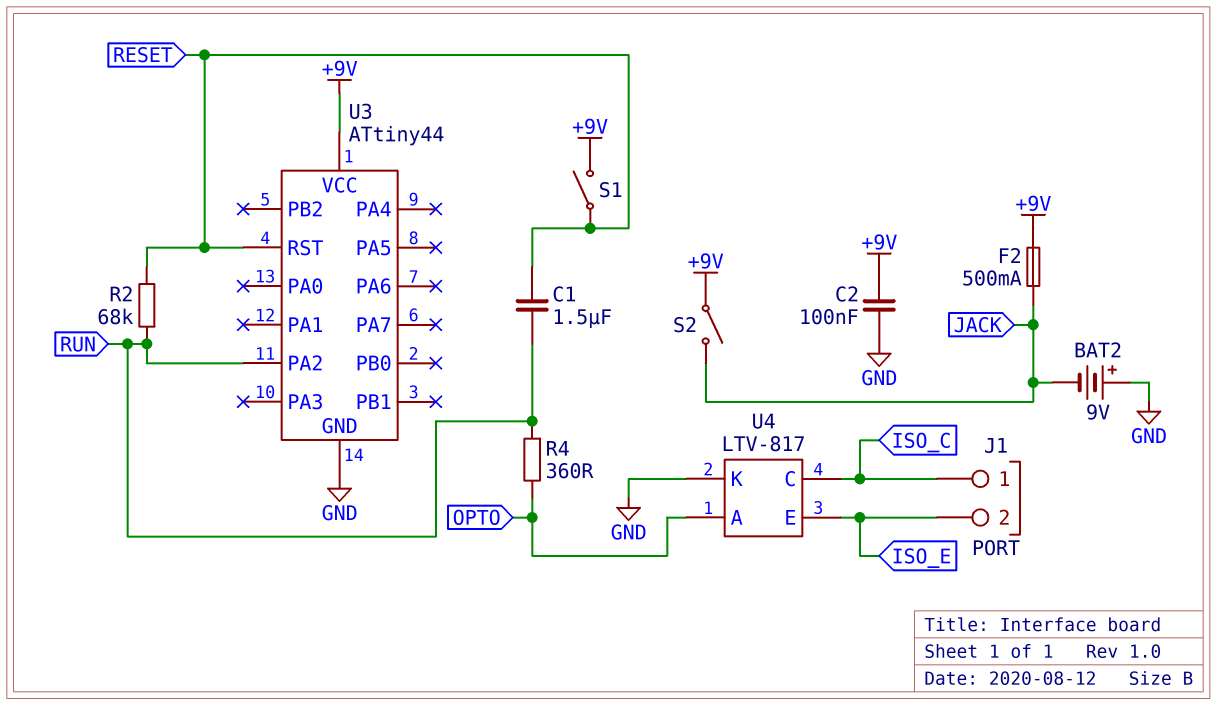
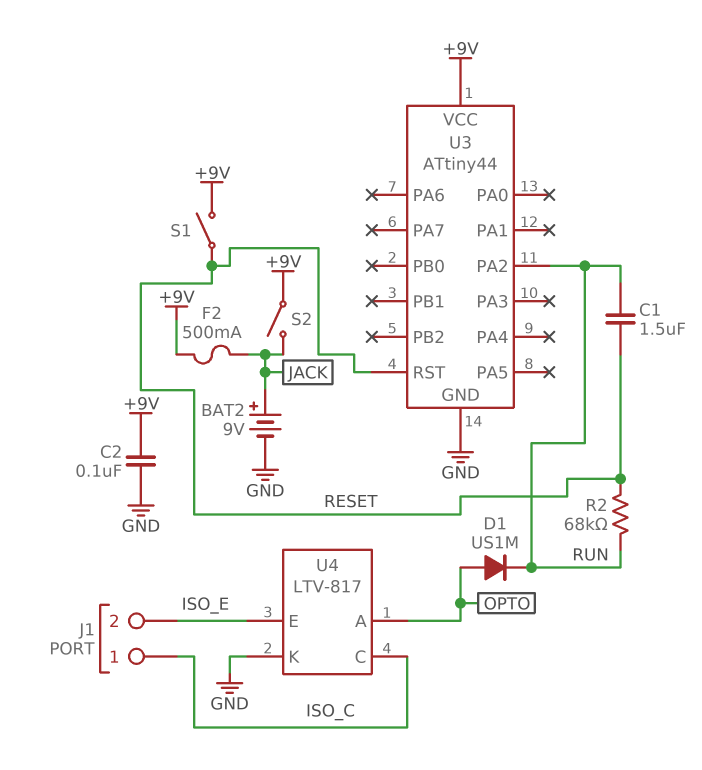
BAT2: 9V (plus GND, minus JACK) -> 9V (plus JACK, minus GND)
D1: none -> diode US1M (A OPTO, K RUN)
R4: 360 (OPTO, RUN) -> none

